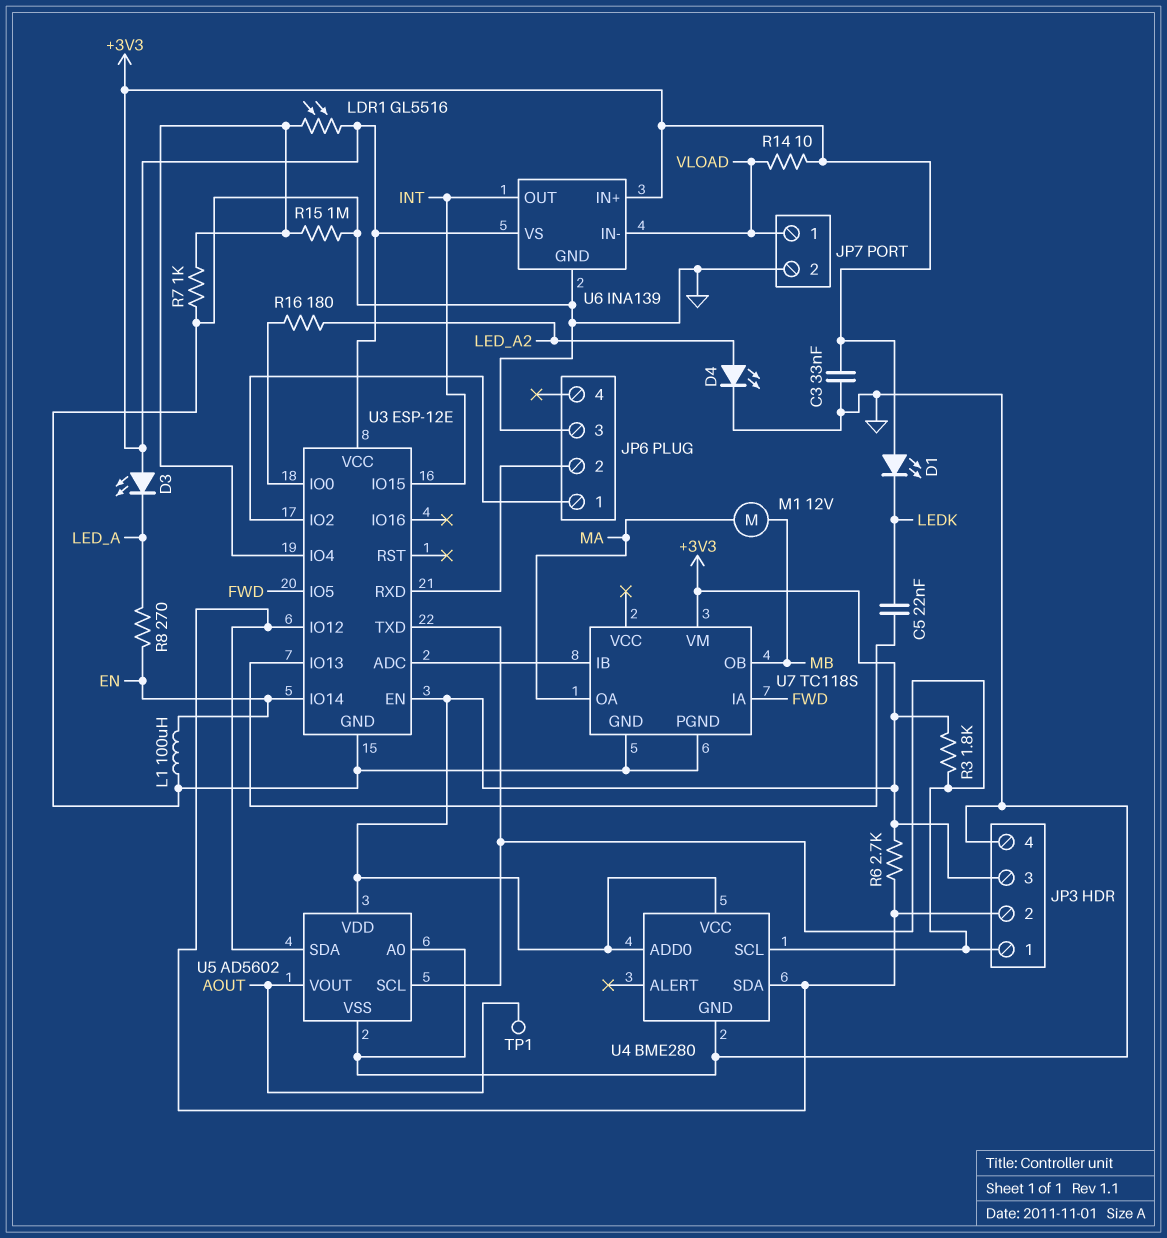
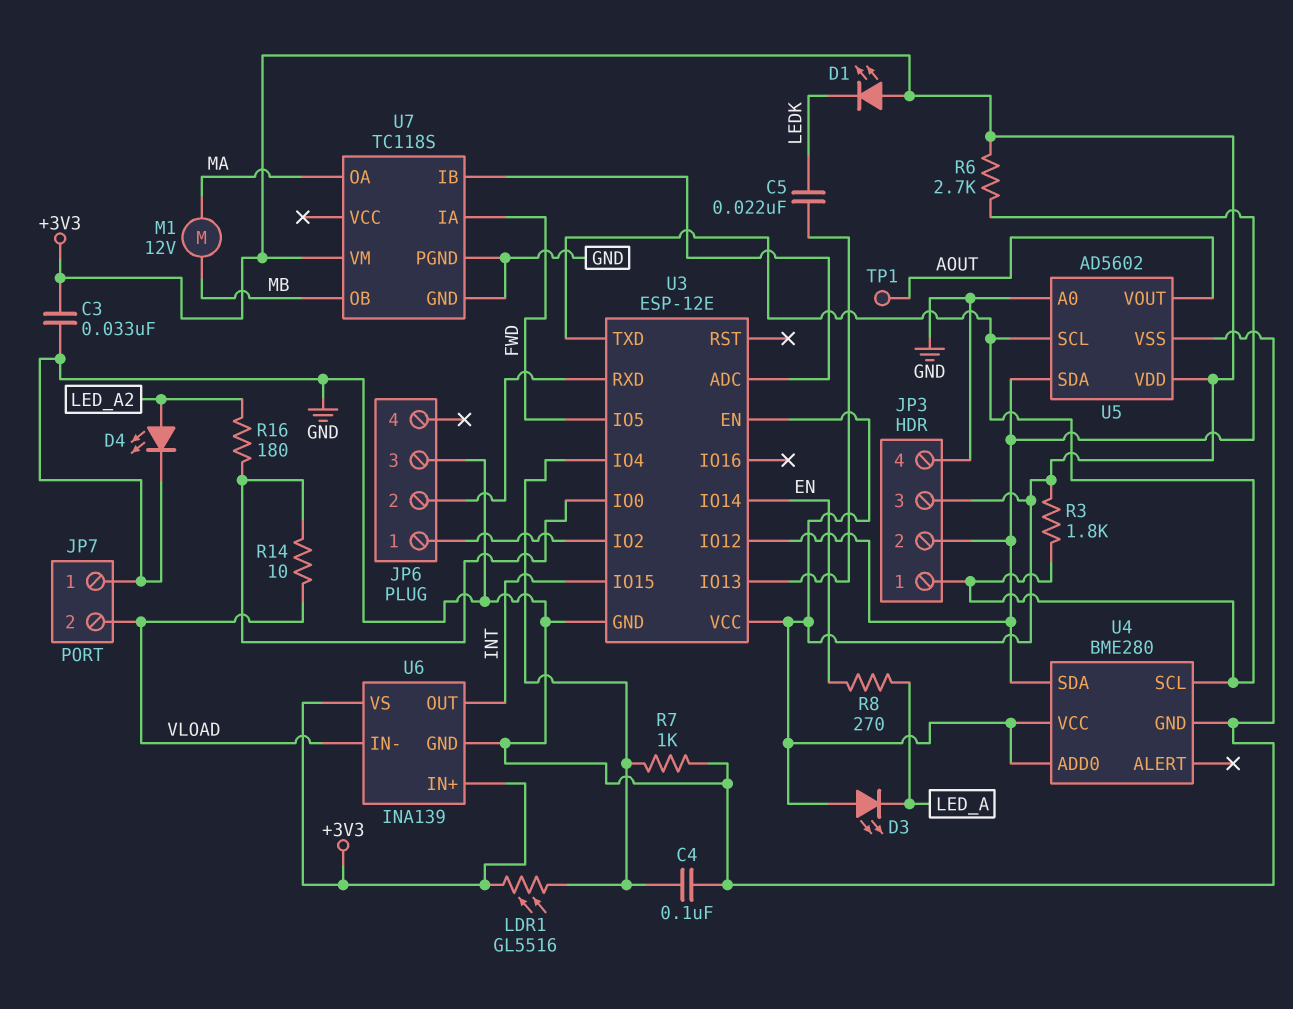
C4: none -> 100nF (GND, U3/IO4)
JP7 pin 1: VLOAD -> GND
JP7 pin 2: GND -> VLOAD
L1: 100uH (EN, GND) -> none
R14: 10 (+3V3, VLOAD) -> 10 (U3/IO0, VLOAD)
R15: 1M (GND, U3/IO4) -> none

